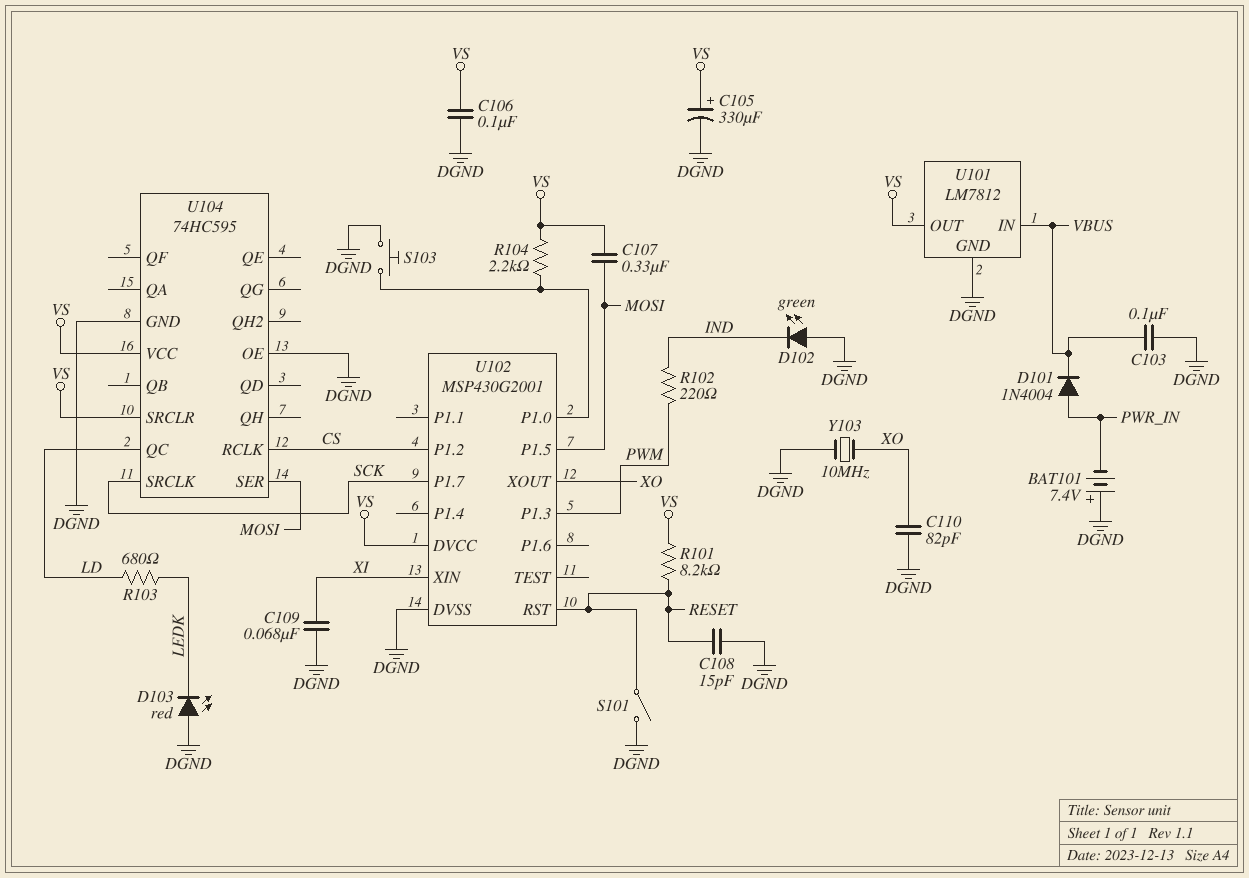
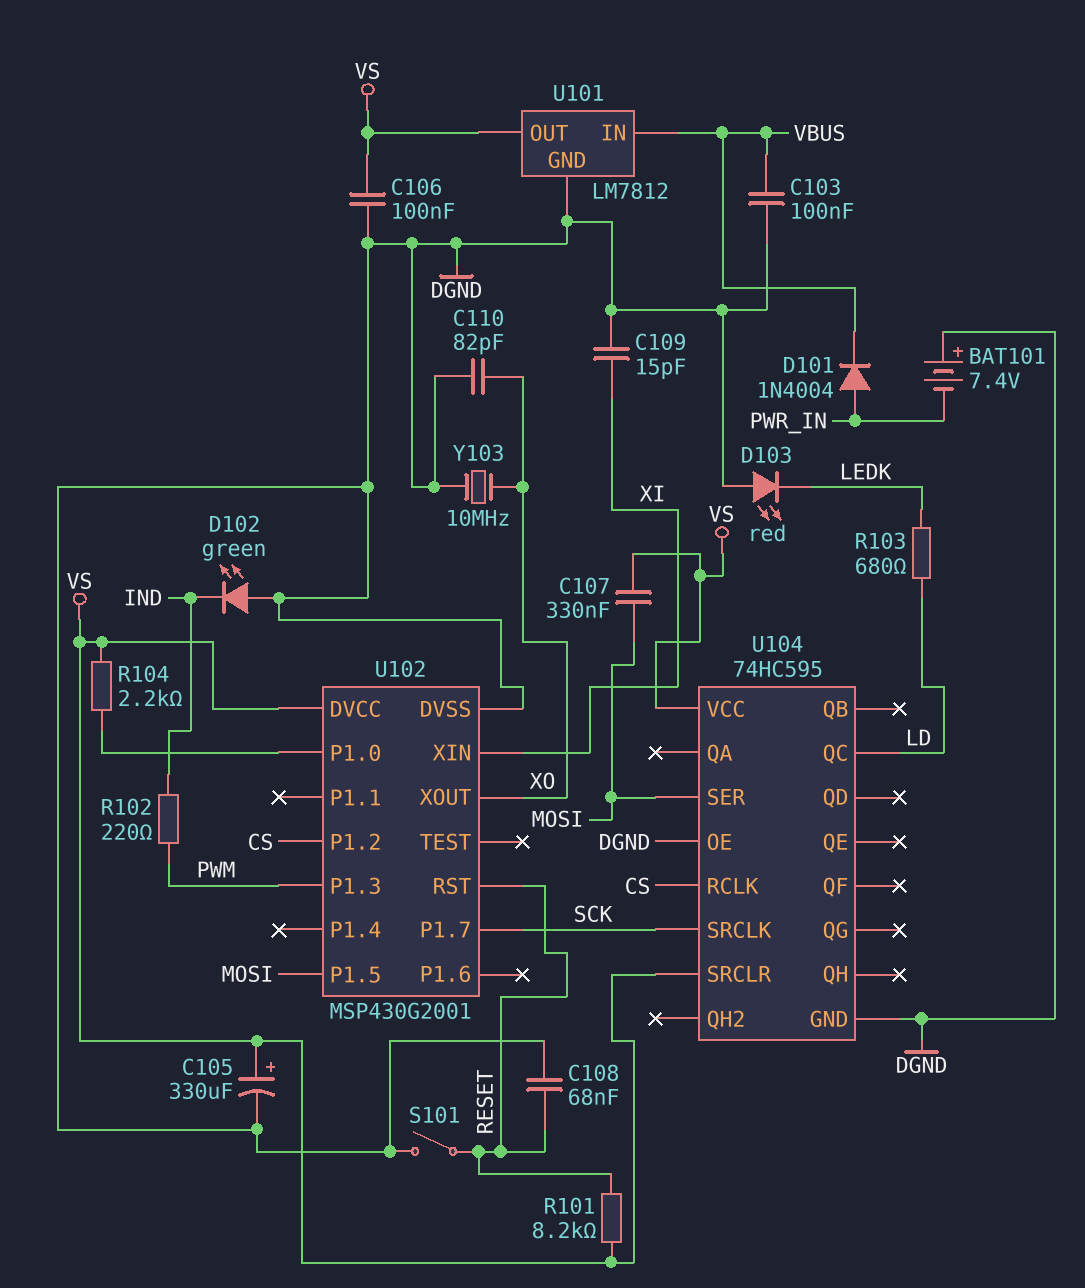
C108: 15pF (DGND, RESET) -> 68nF (DGND, RESET)
C109: 68nF (DGND, XI) -> 15pF (DGND, XI)
S103: button (DGND, U102/P1.0) -> none

